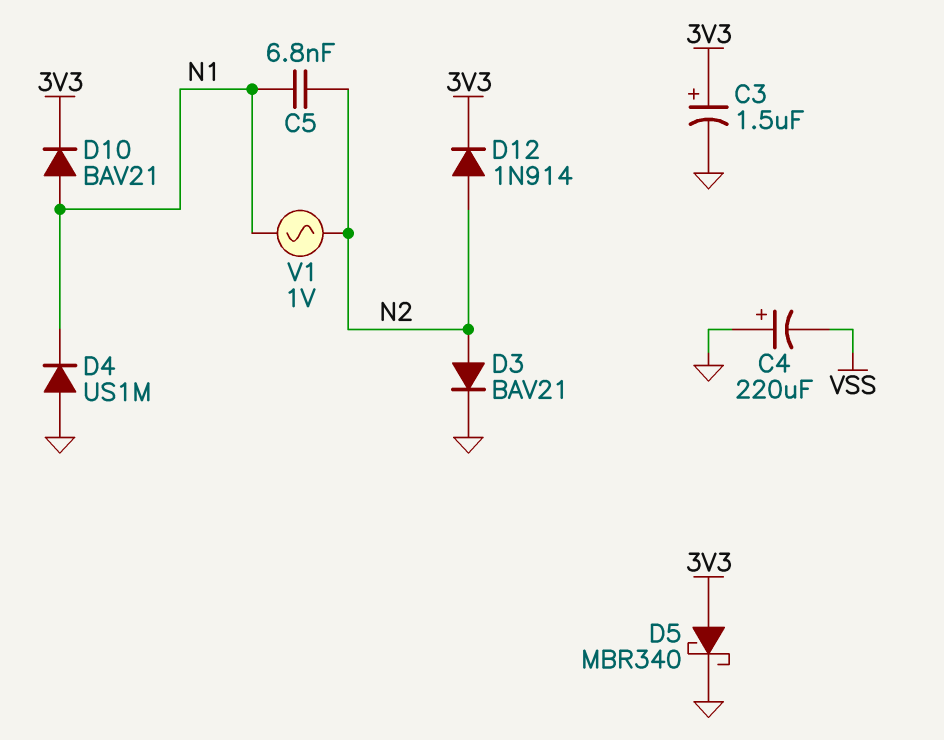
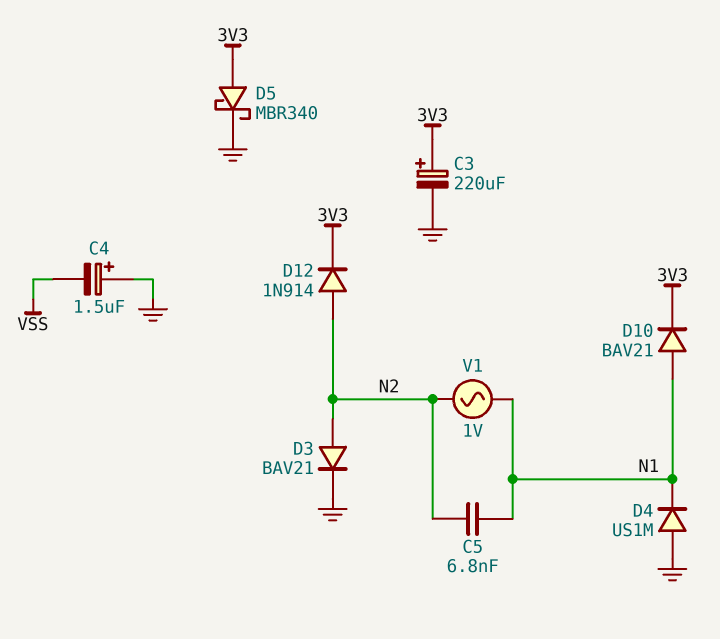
C3: 1.5uF (plus 3V3, minus GND) -> 220uF (plus 3V3, minus GND)
C4: 220uF (plus GND, minus VSS) -> 1.5uF (plus GND, minus VSS)

